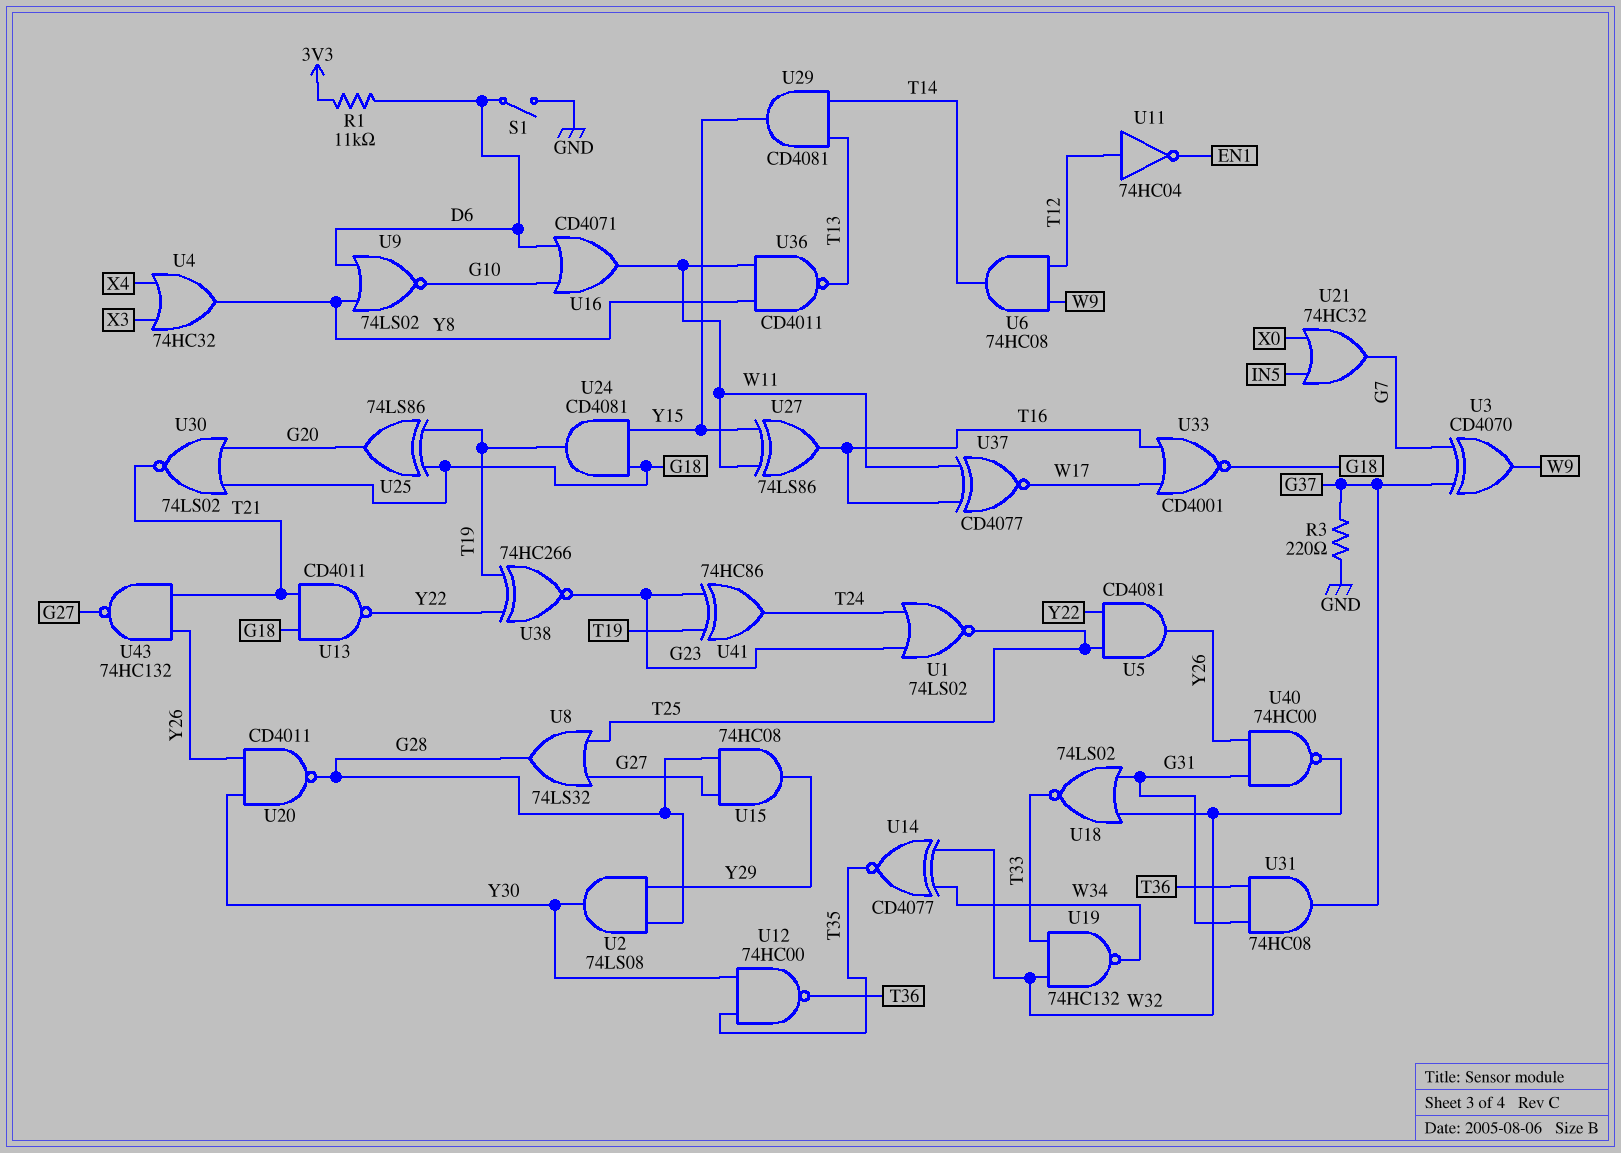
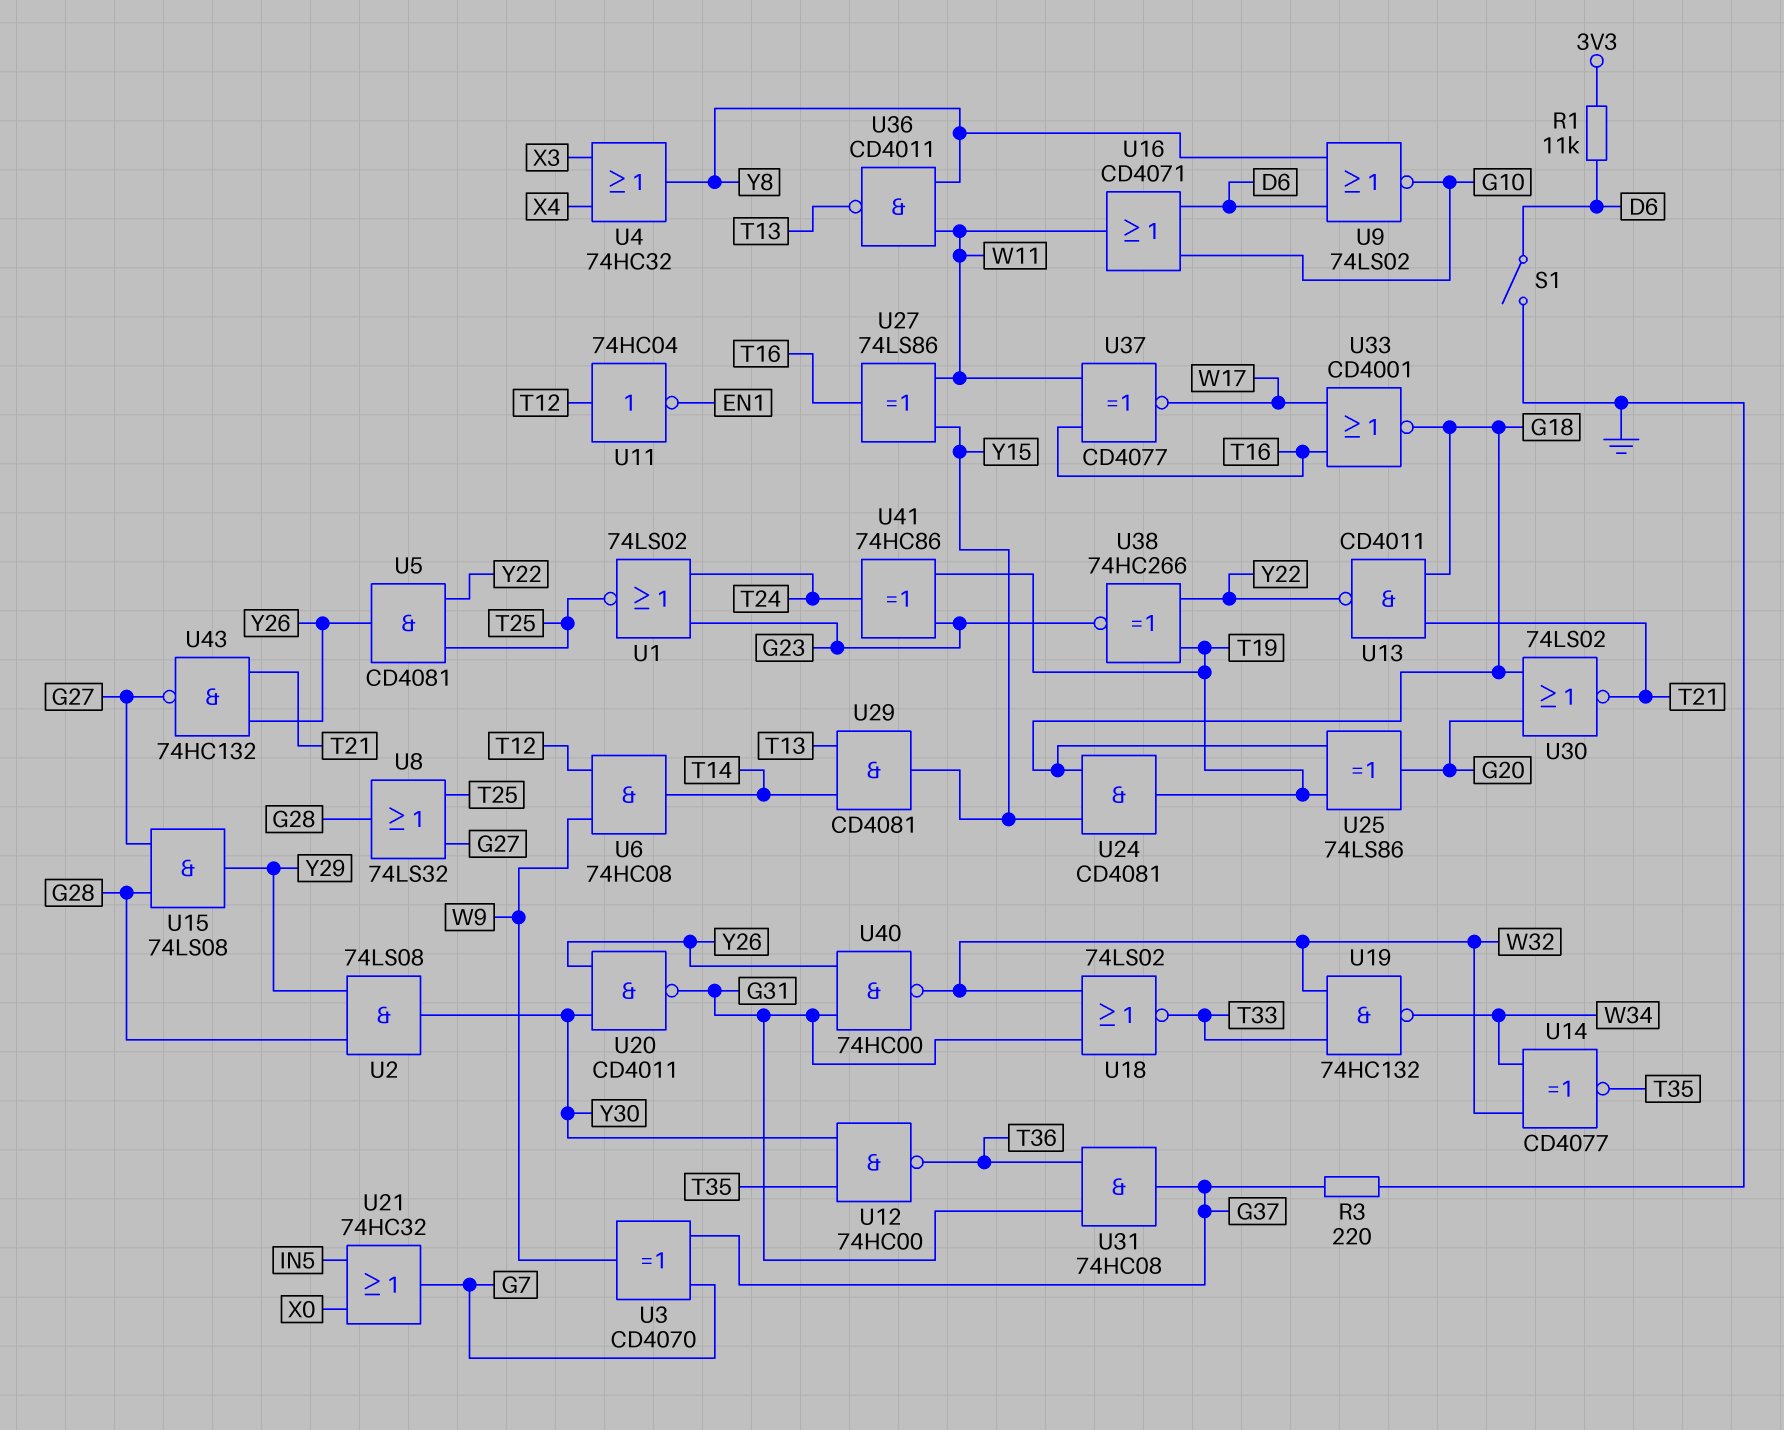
U15: AND 74HC08 (in G27, in G28, out Y29) -> AND 74LS08 (in G27, in G28, out Y29)
U20: NAND CD4011 (in Y26, in Y30, out G28) -> NAND CD4011 (in Y26, in Y30, out G31)

